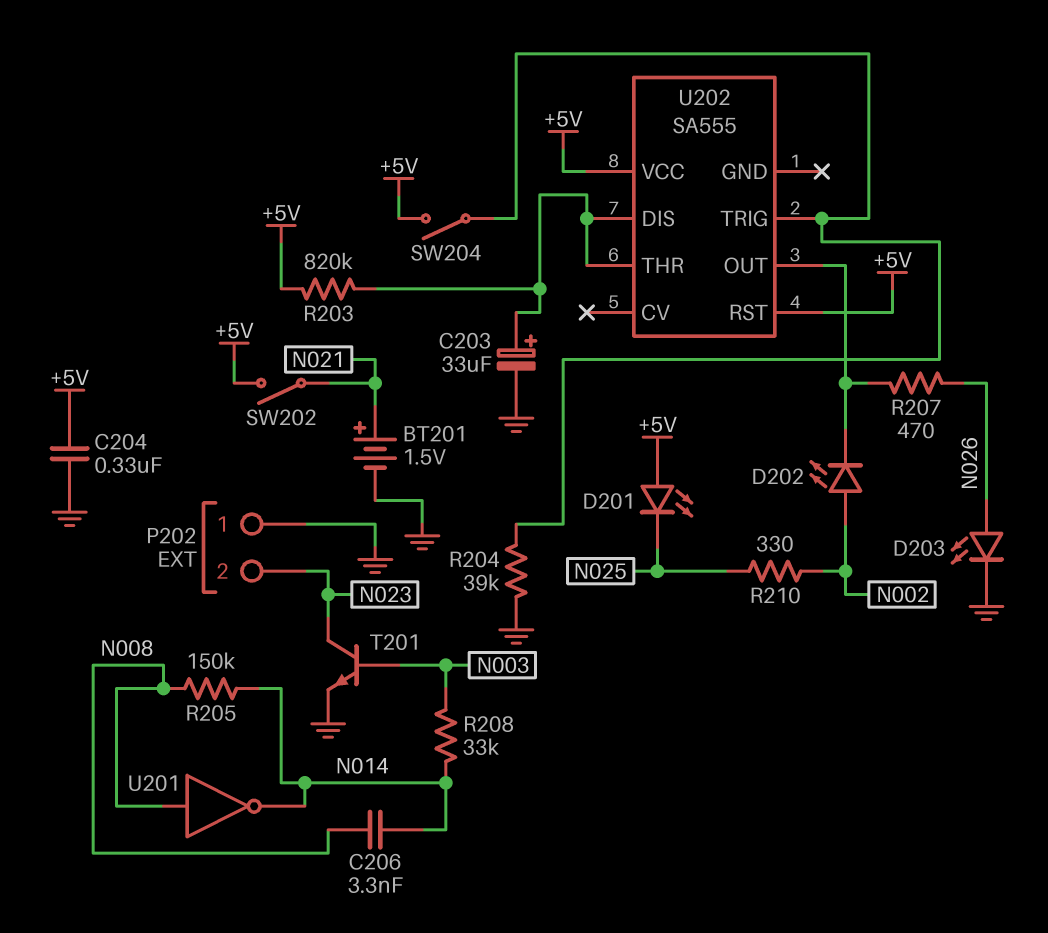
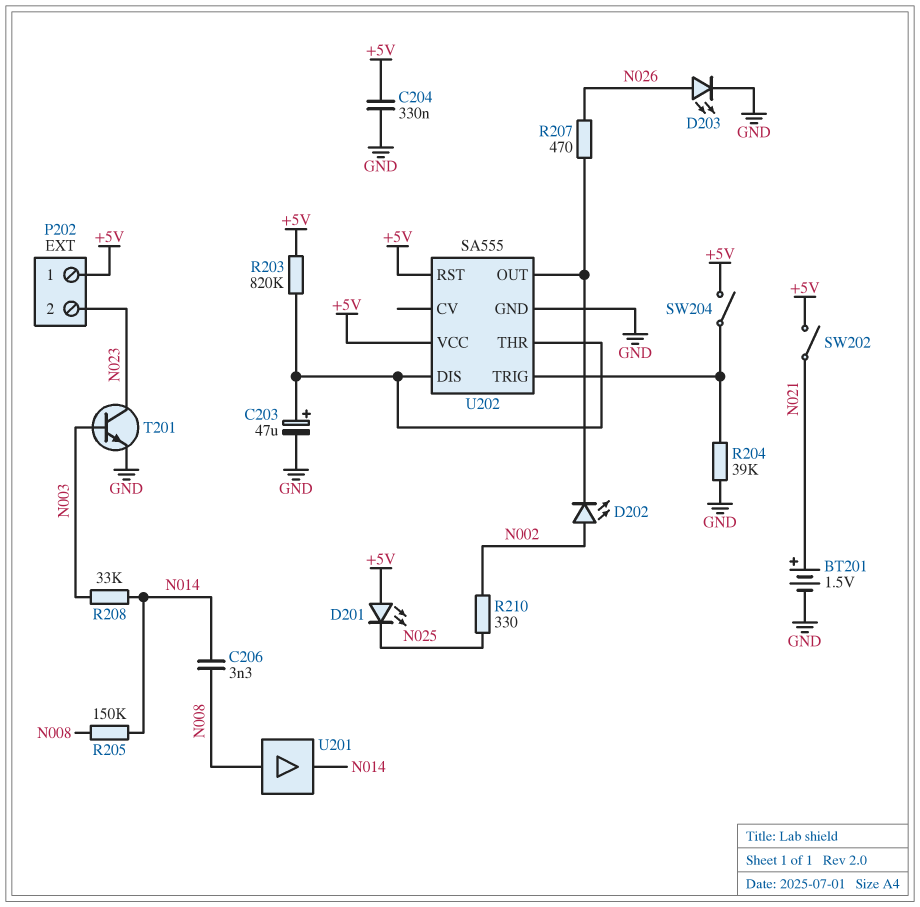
C203: 33uF (plus U202/DIS, minus GND) -> 47uF (plus U202/DIS, minus GND)
P202 pin 1: GND -> +5V
U201: NOT (in N008, out N014) -> buffer (in N008, out N014)
U202 pin GND: none -> GND

